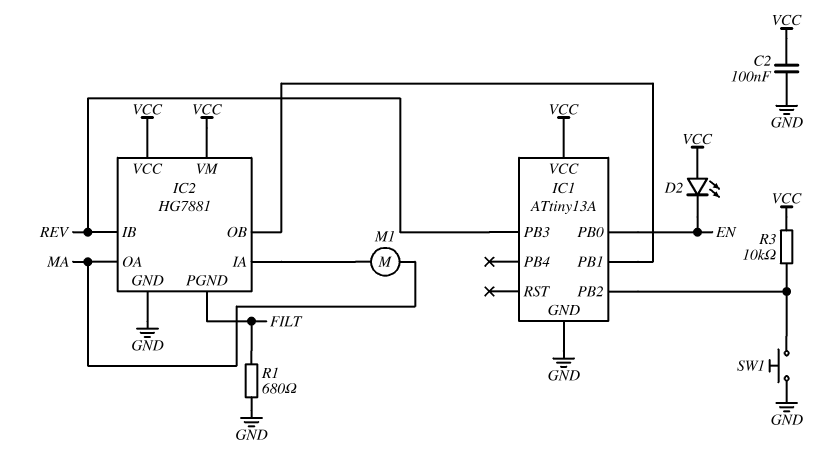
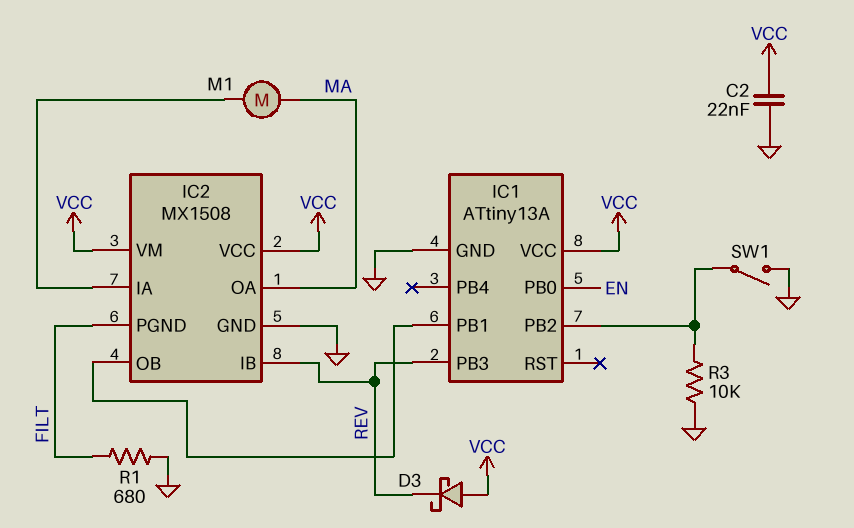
C2: 100nF (GND, VCC) -> 22nF (GND, VCC)
D2: LED (A VCC, K EN) -> none
D3: none -> schottky (A VCC, K REV)
IC2: HG7881 -> MX1508
R3: 10k (IC1/PB2, VCC) -> 10k (GND, IC1/PB2)
SW1: button (GND, IC1/PB2) -> switch (GND, IC1/PB2)

